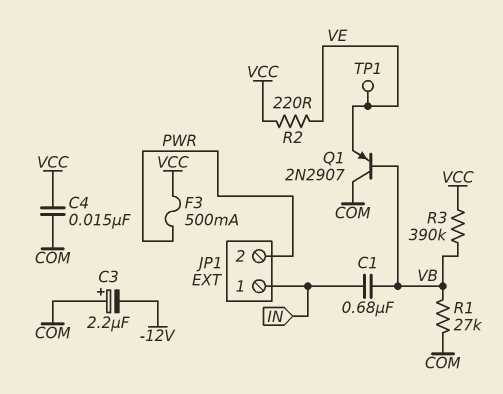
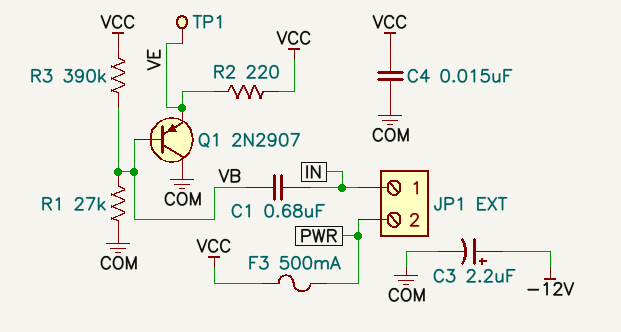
C3: 2.2uF (plus COM, minus -12V) -> 2.2uF (plus -12V, minus COM)

